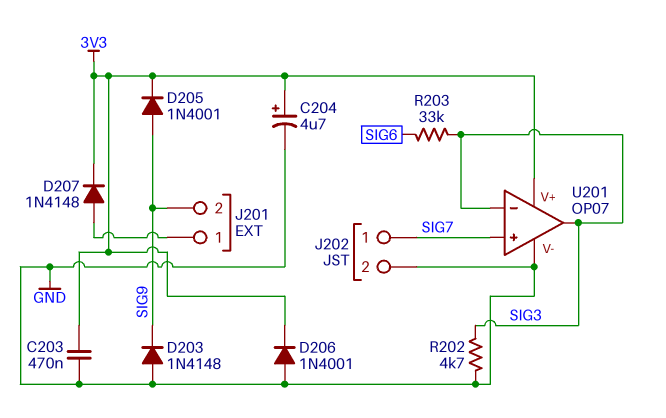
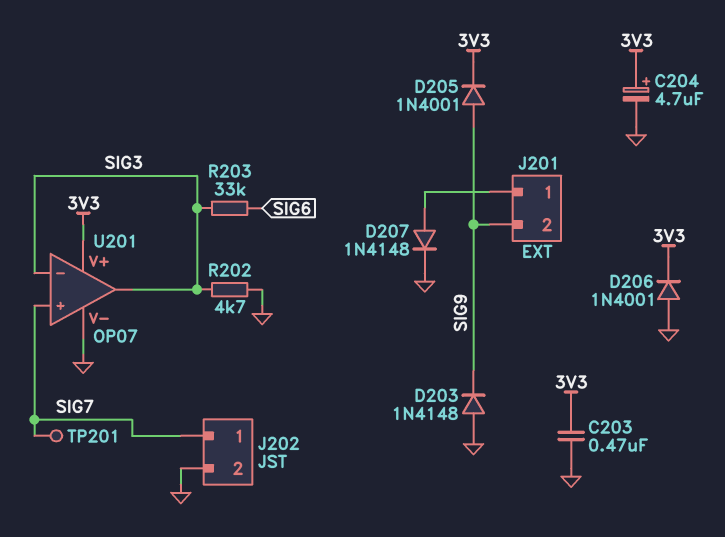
D207: diode 1N4148 (A J201/1, K 3V3) -> diode 1N4148 (A J201/1, K GND)
TP201: none -> test point (SIG7)

